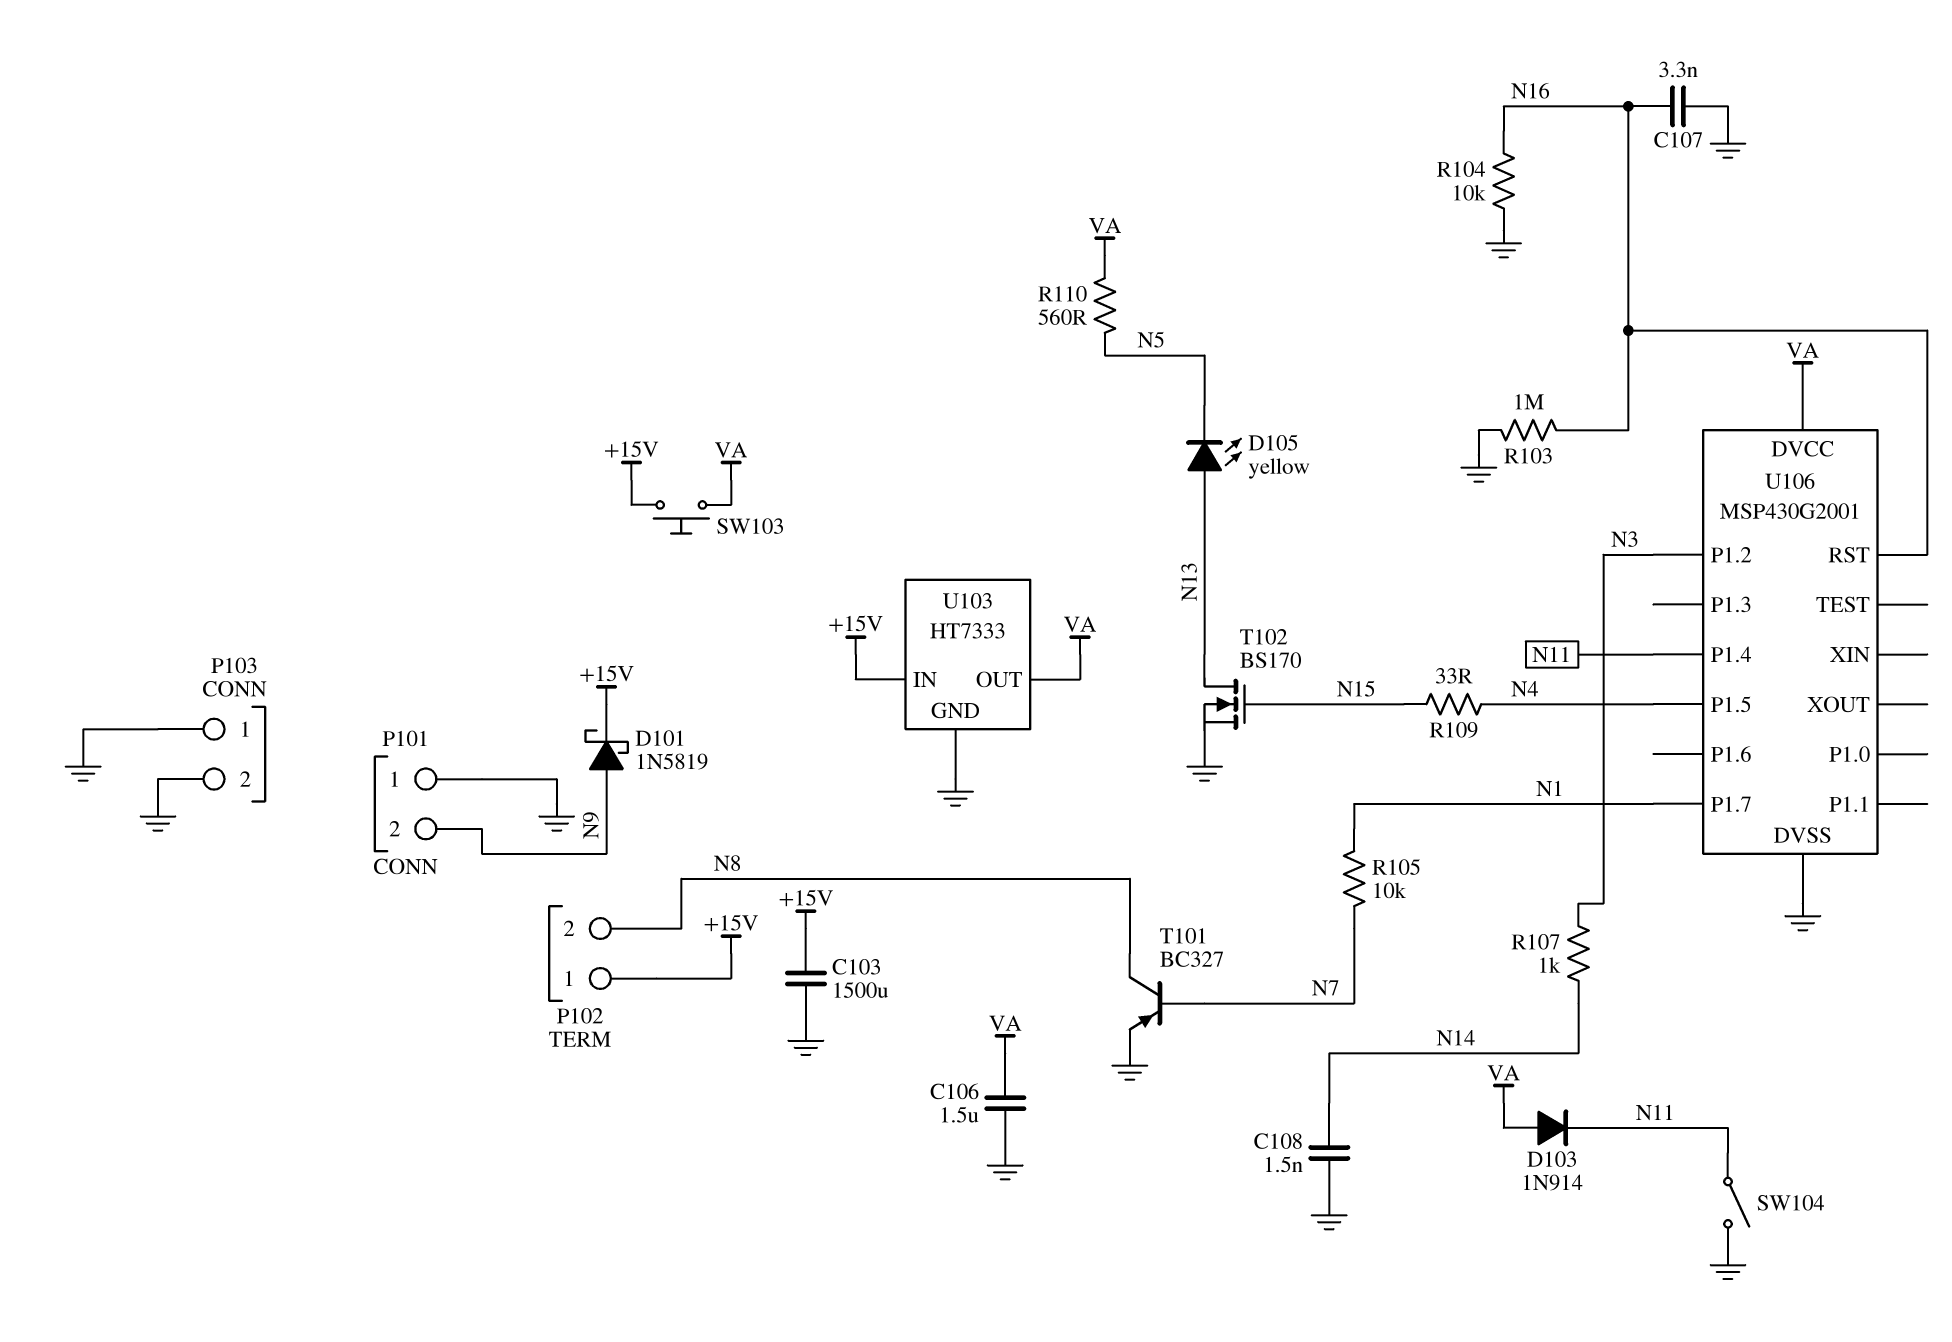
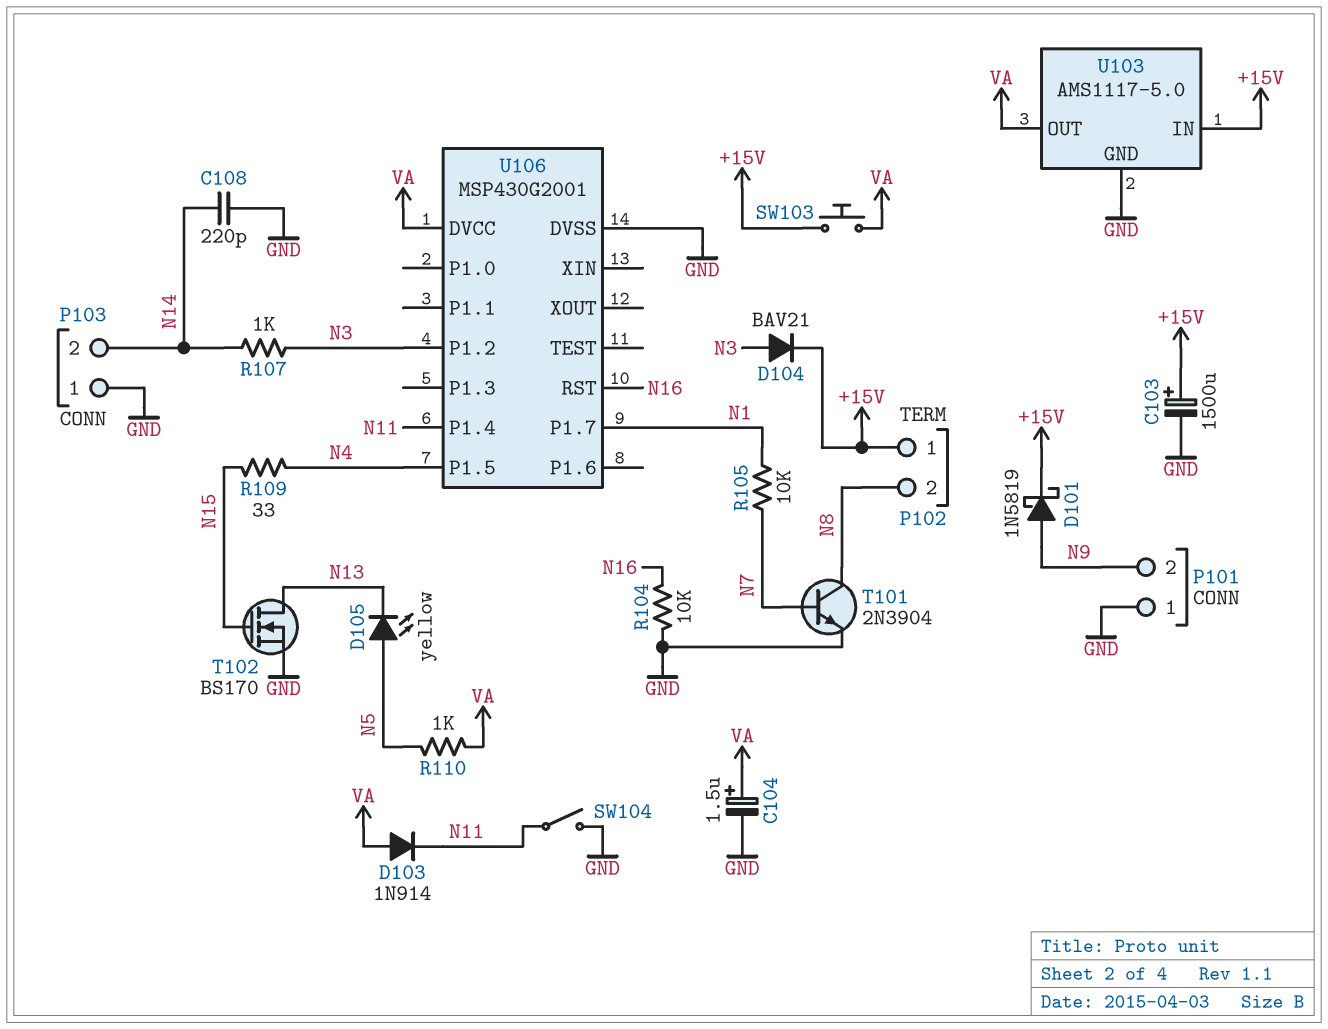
C103: 1500uF (+15V, GND) -> 1500uF (plus +15V, minus GND)
C104: none -> 1.5uF (plus VA, minus GND)
C106: 1.5uF (GND, VA) -> none
C107: 3.3nF (GND, N16) -> none
C108: 1.5nF (GND, N14) -> 220pF (GND, N14)
D104: none -> diode BAV21 (A N3, K +15V)
D105: LED yellow (A N13, K N5) -> LED yellow (A N5, K N13)
P103 pin 2: GND -> N14
R103: 1M (GND, N16) -> none
R110: 560 (N5, VA) -> 1k (N5, VA)
T101: PNP BC327 (B N7, C N8, E GND) -> NPN 2N3904 (B N7, C N8, E GND)
U103: HT7333 -> AMS1117-5.0

